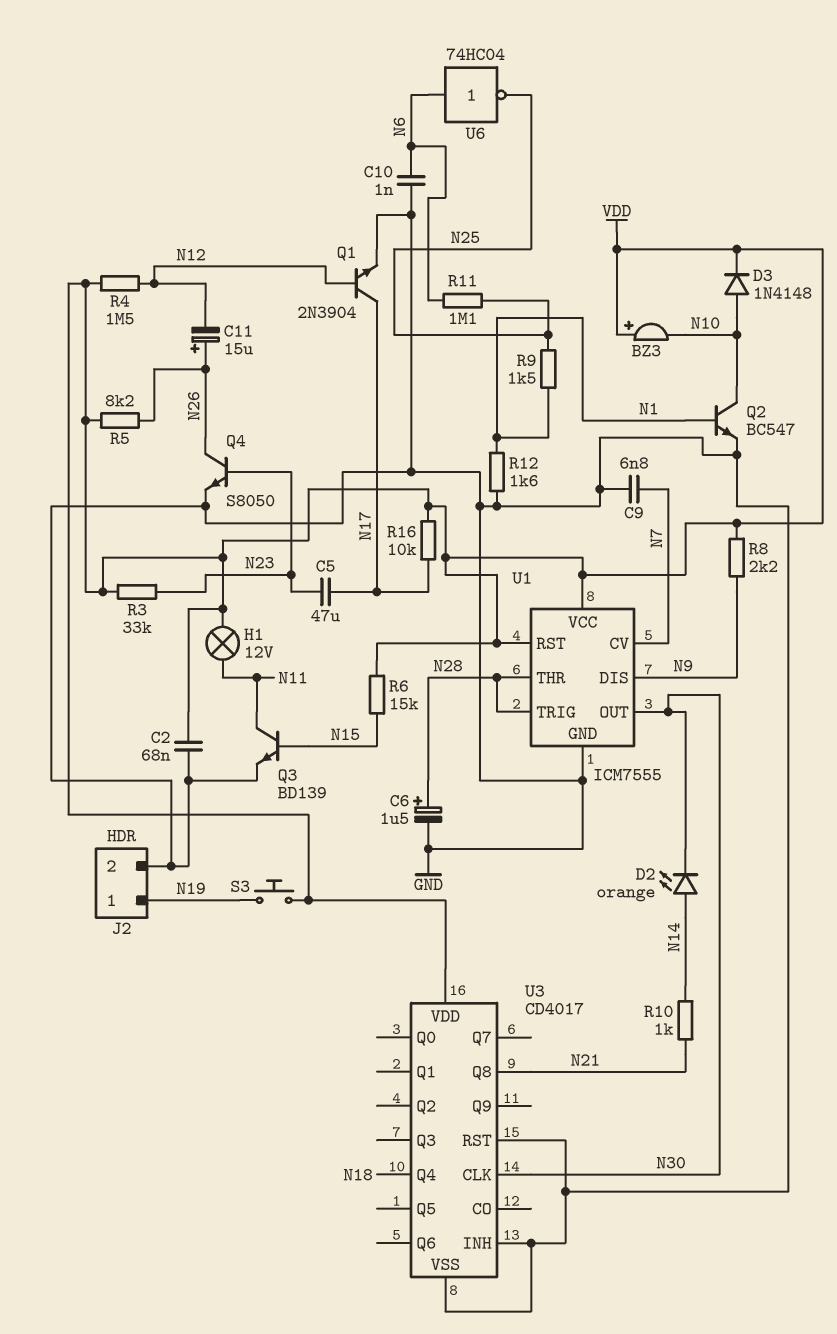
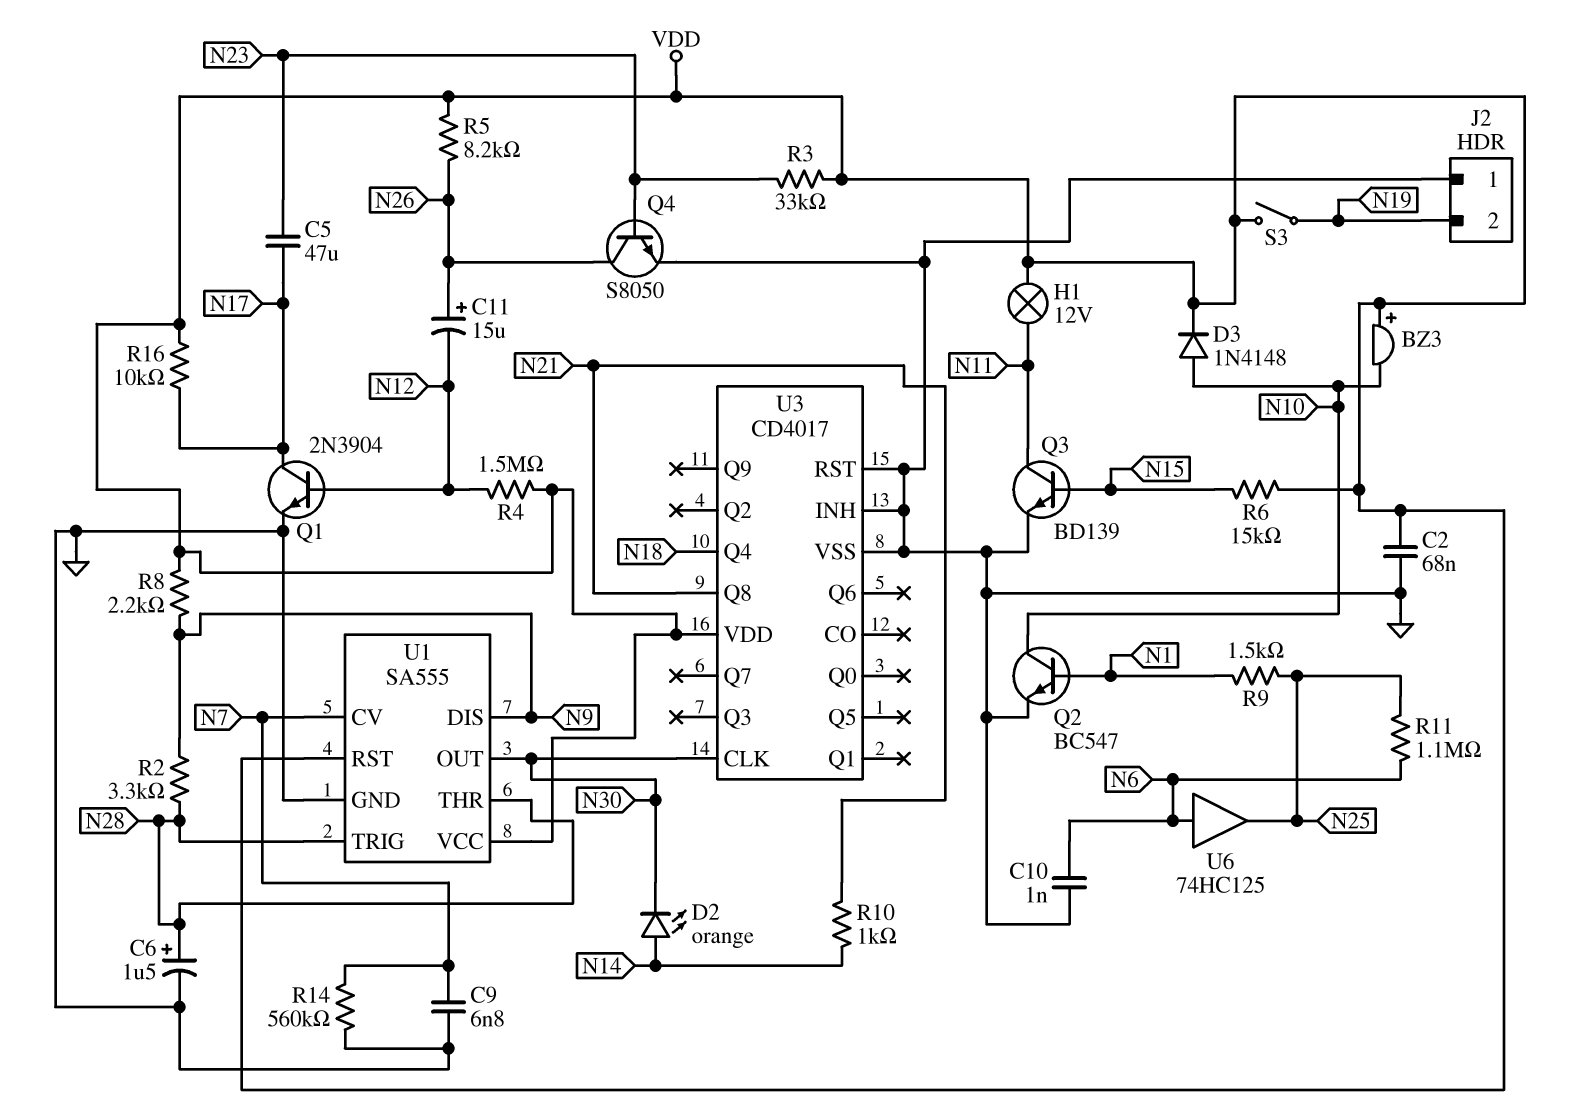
J2 pin 1: N19 -> GND
J2 pin 2: GND -> N19
R2: none -> 3.3k (N9, N28)
R12: 1.6k (GND, N1) -> none
R14: none -> 560k (GND, N7)
S3: button (N19, VDD) -> switch (N19, VDD)
U1: ICM7555 -> SA555
U6: NOT 74HC04 (in N6, out N25) -> buffer 74HC125 (in N6, out N25)

